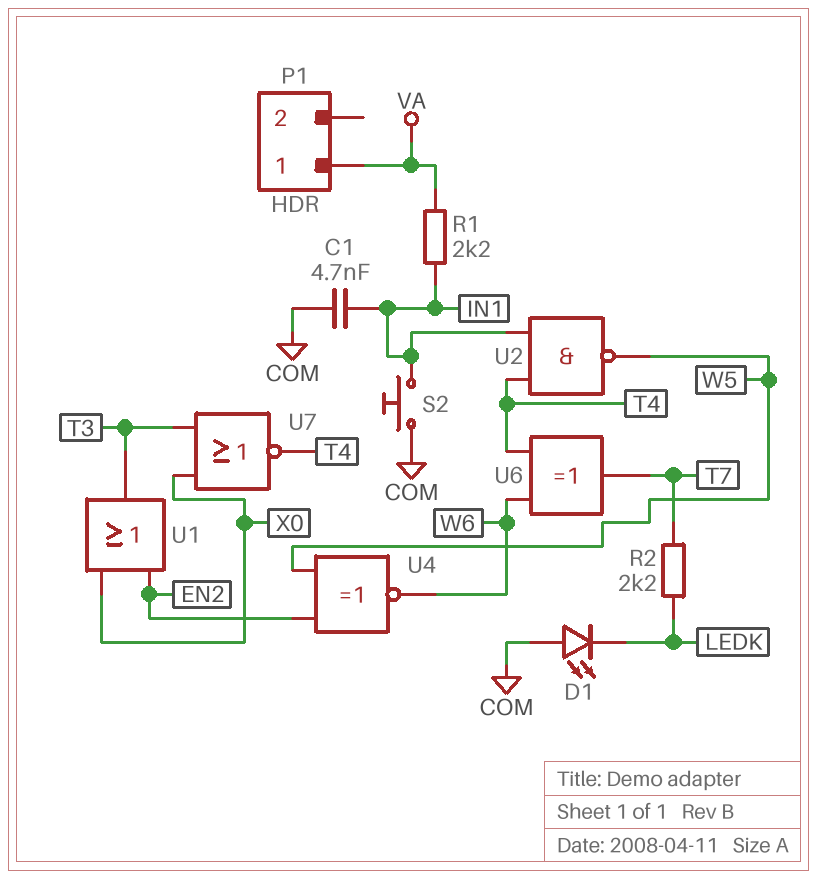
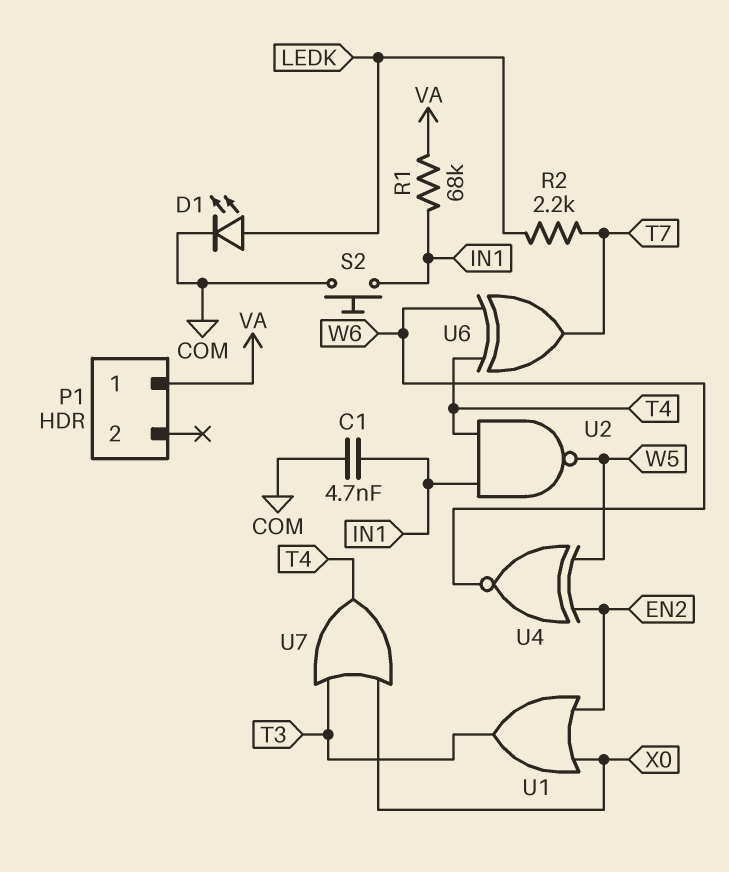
D1: LED (A COM, K LEDK) -> LED (A LEDK, K COM)
R1: 2.2k (IN1, VA) -> 68k (IN1, VA)
U7: NOR (in T3, in X0, out T4) -> OR (in T3, in X0, out T4)

